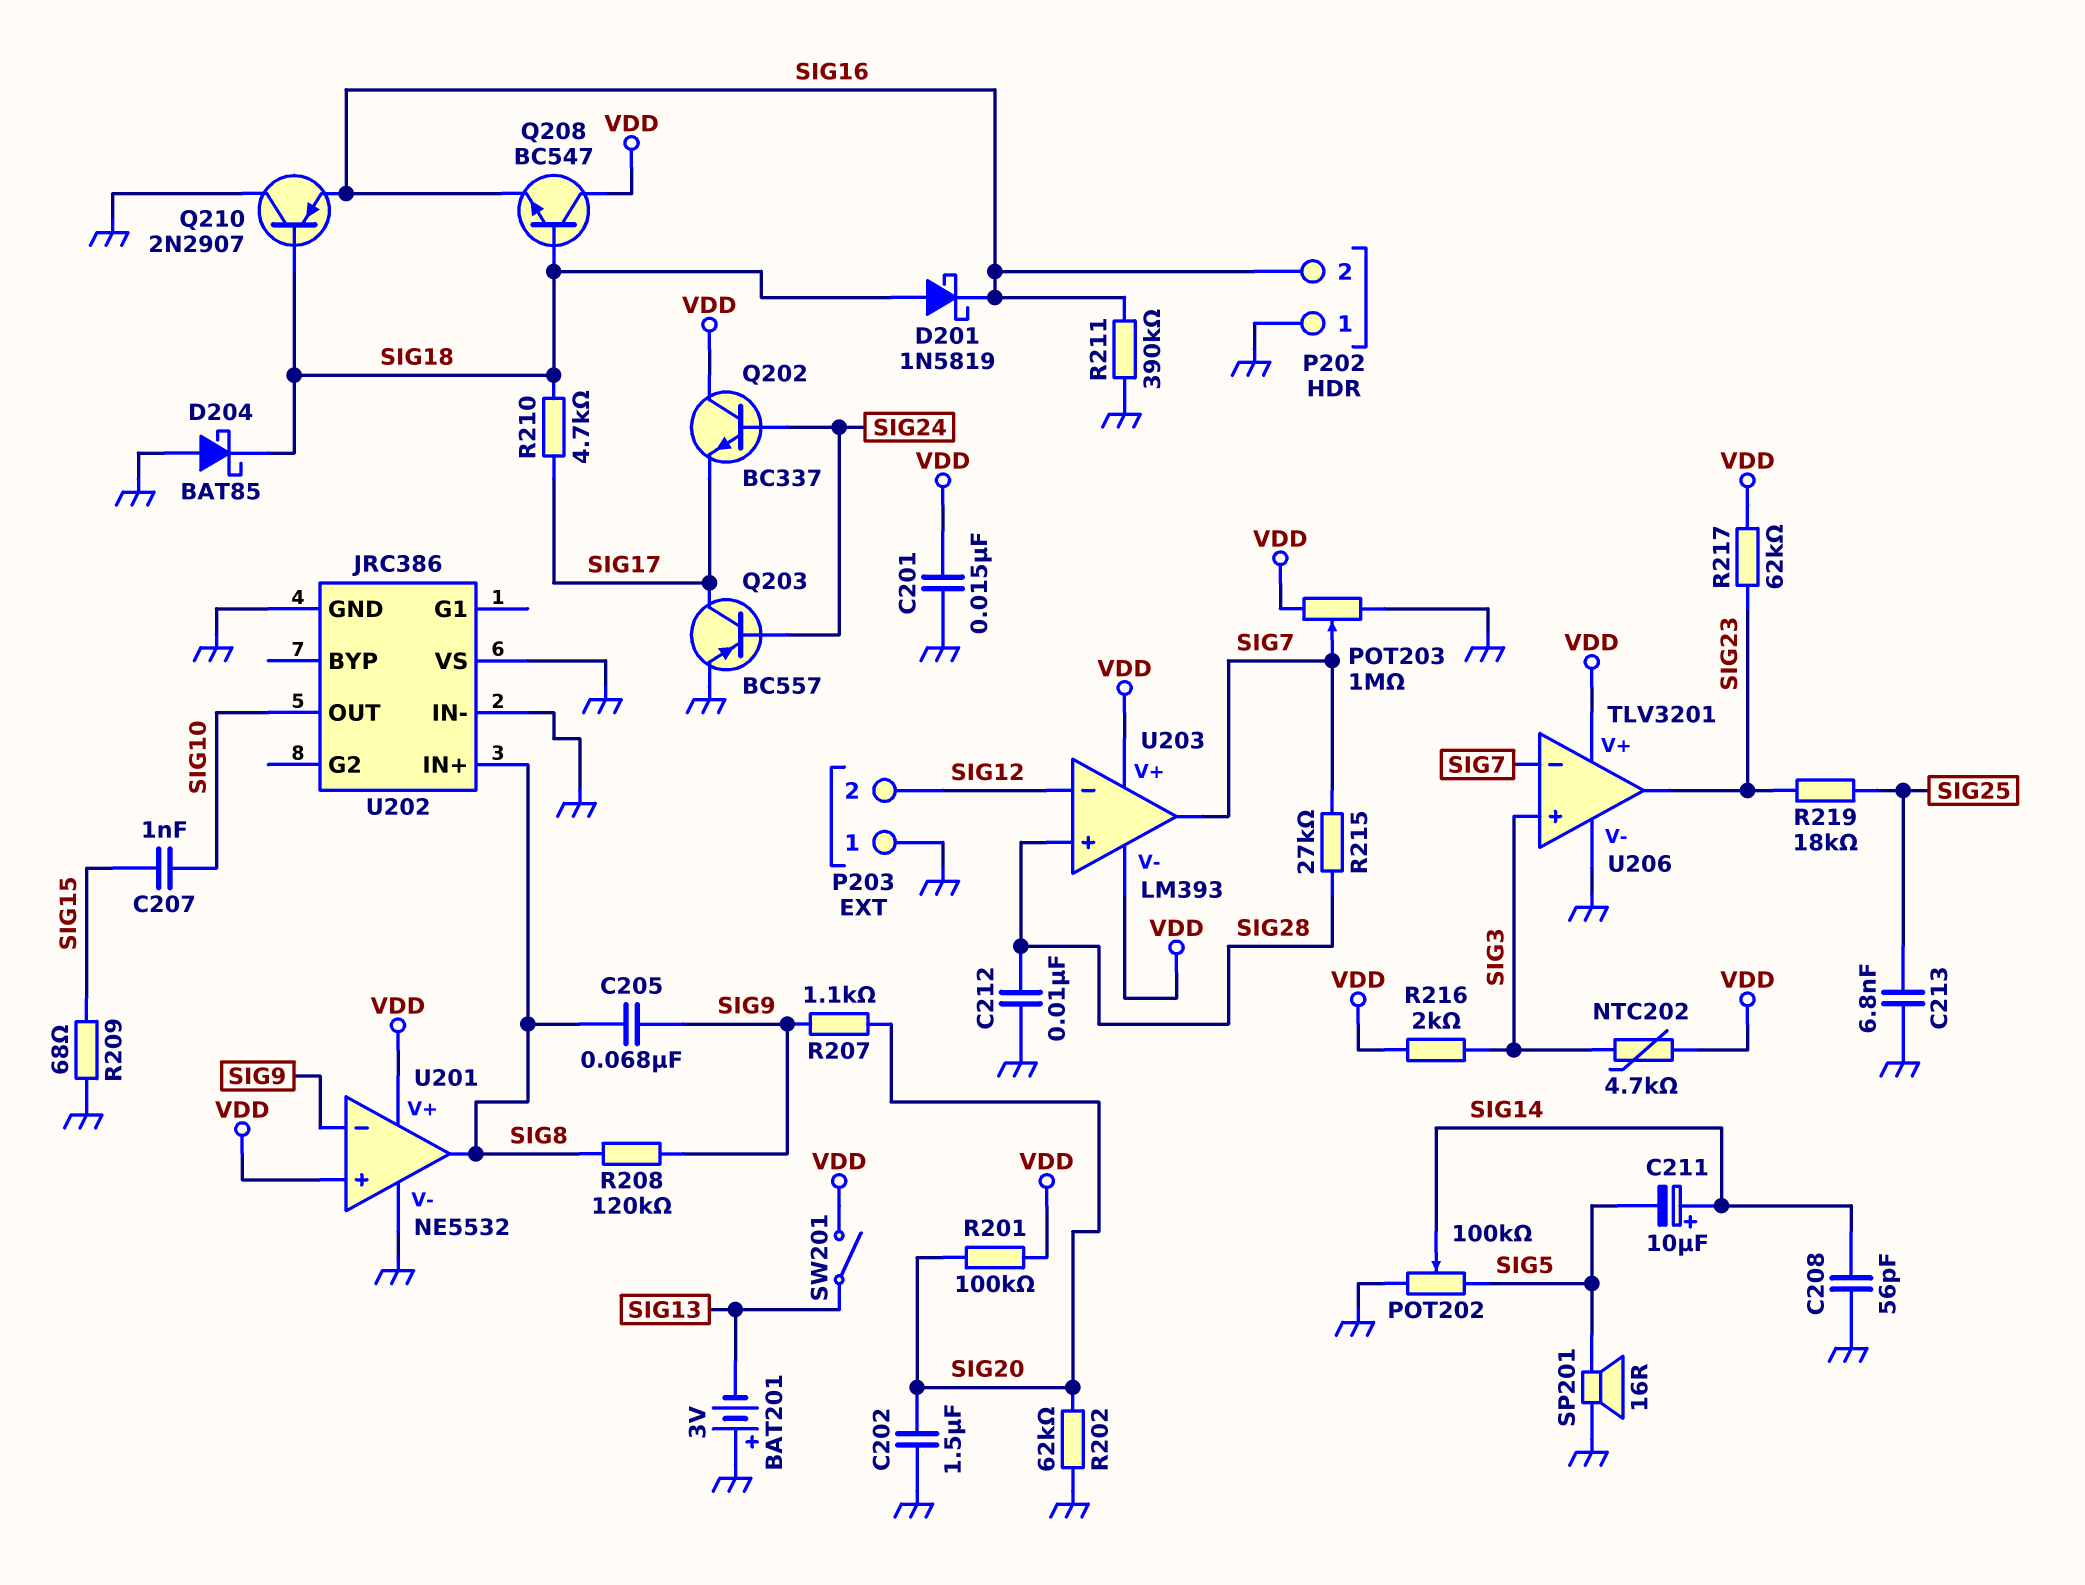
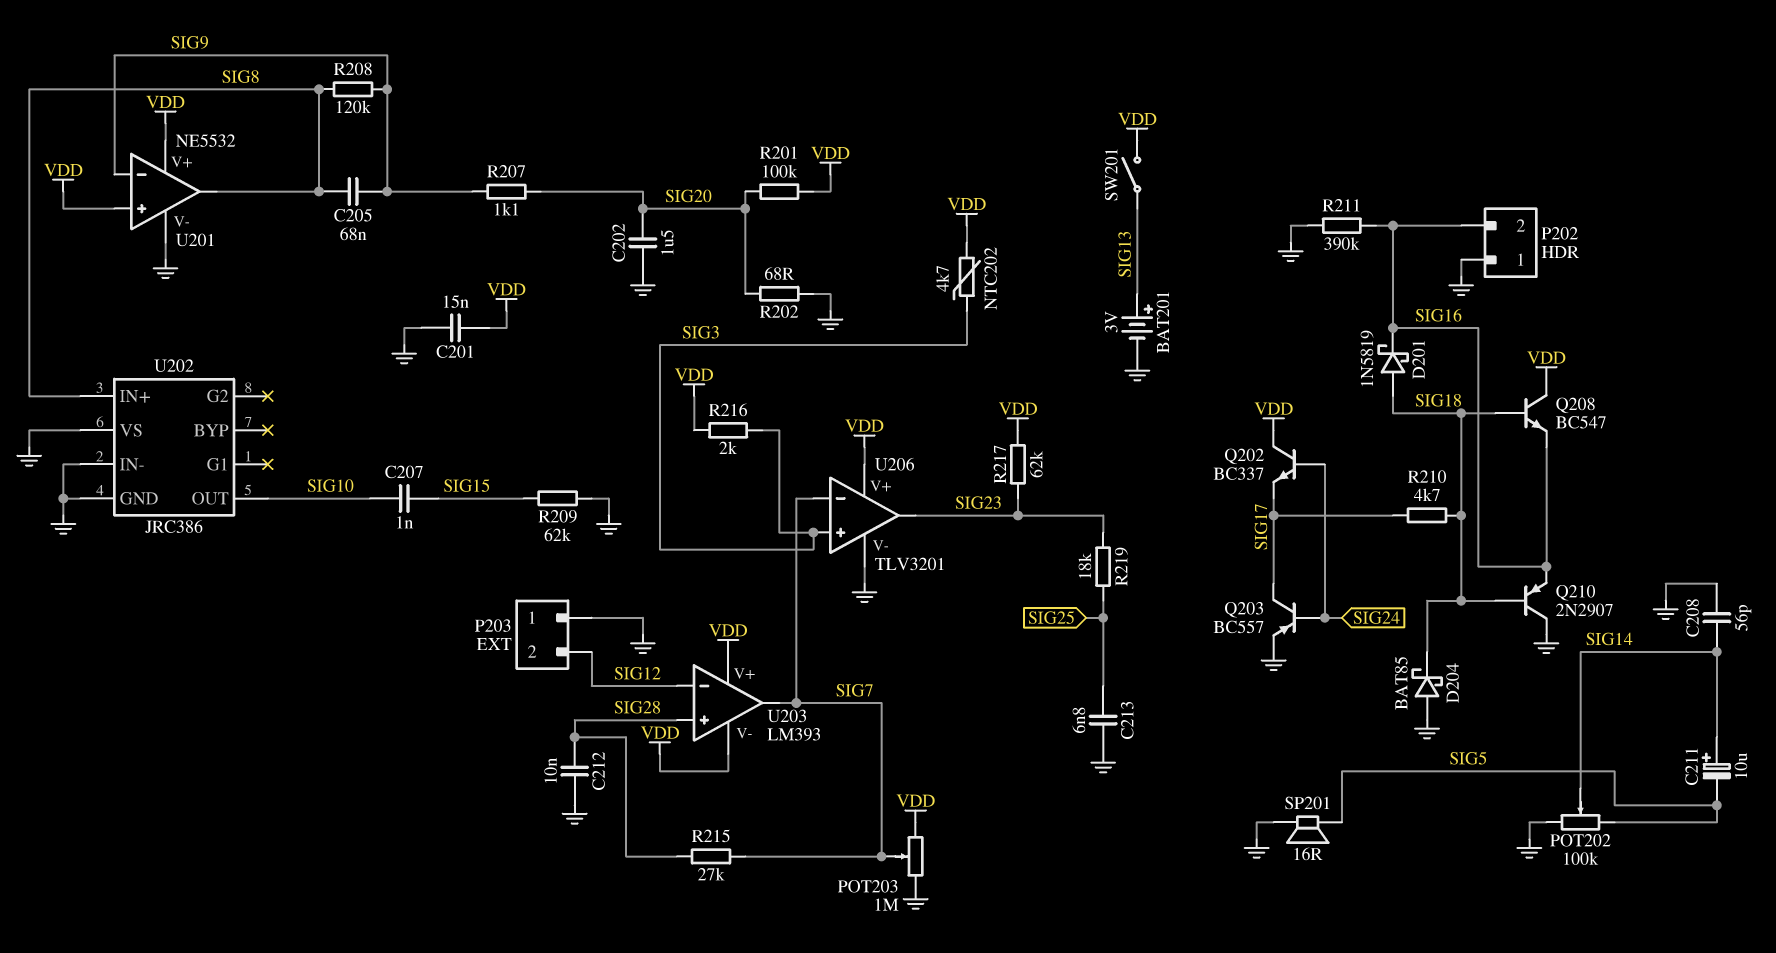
BAT201: 3V (plus GND, minus SIG13) -> 3V (plus SIG13, minus GND)
R202: 62k (GND, SIG20) -> 68 (GND, SIG20)
R209: 68 (GND, SIG15) -> 62k (GND, SIG15)

